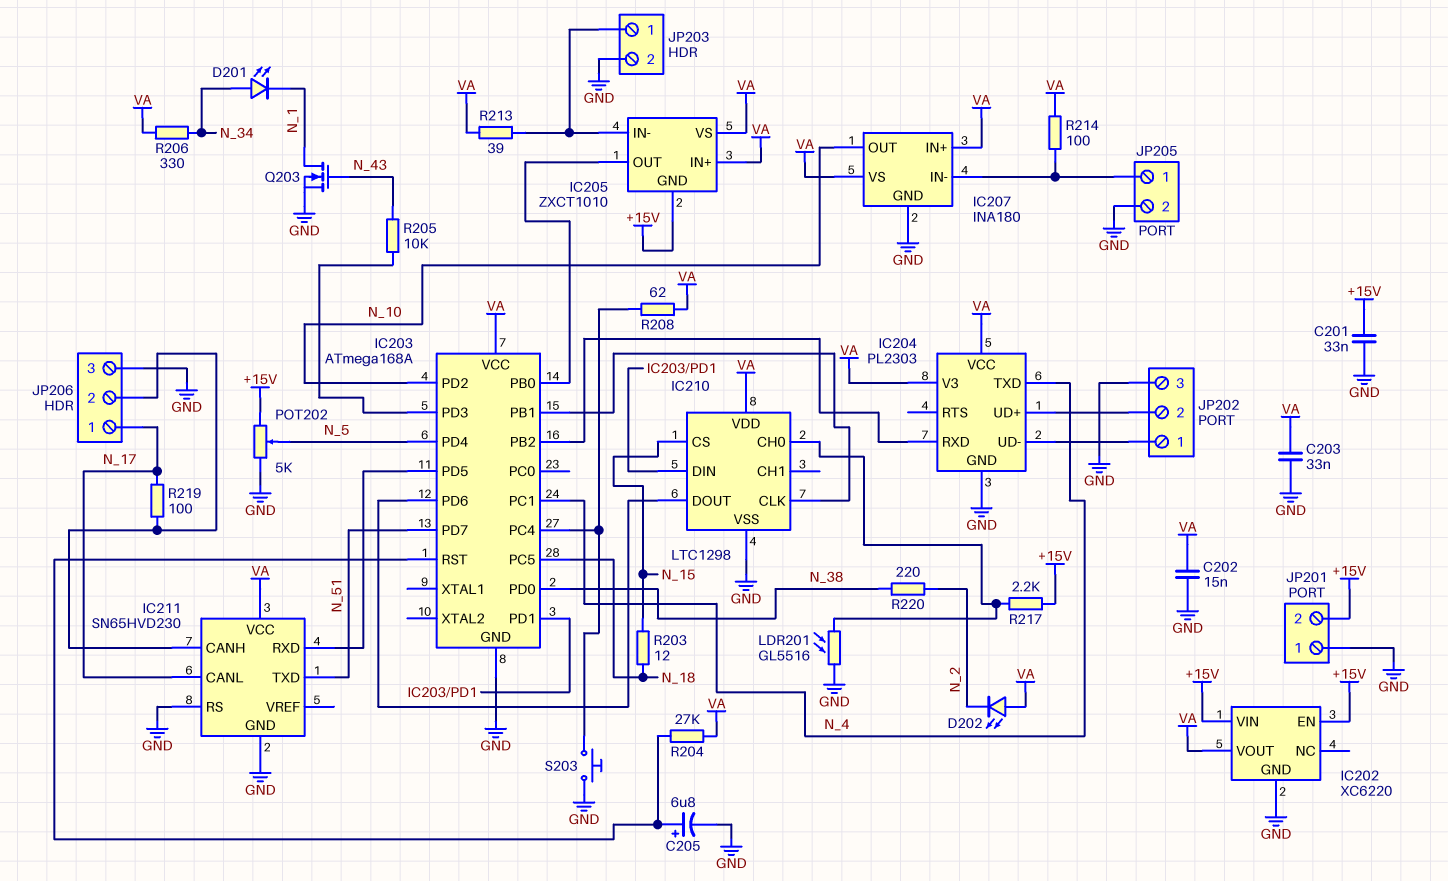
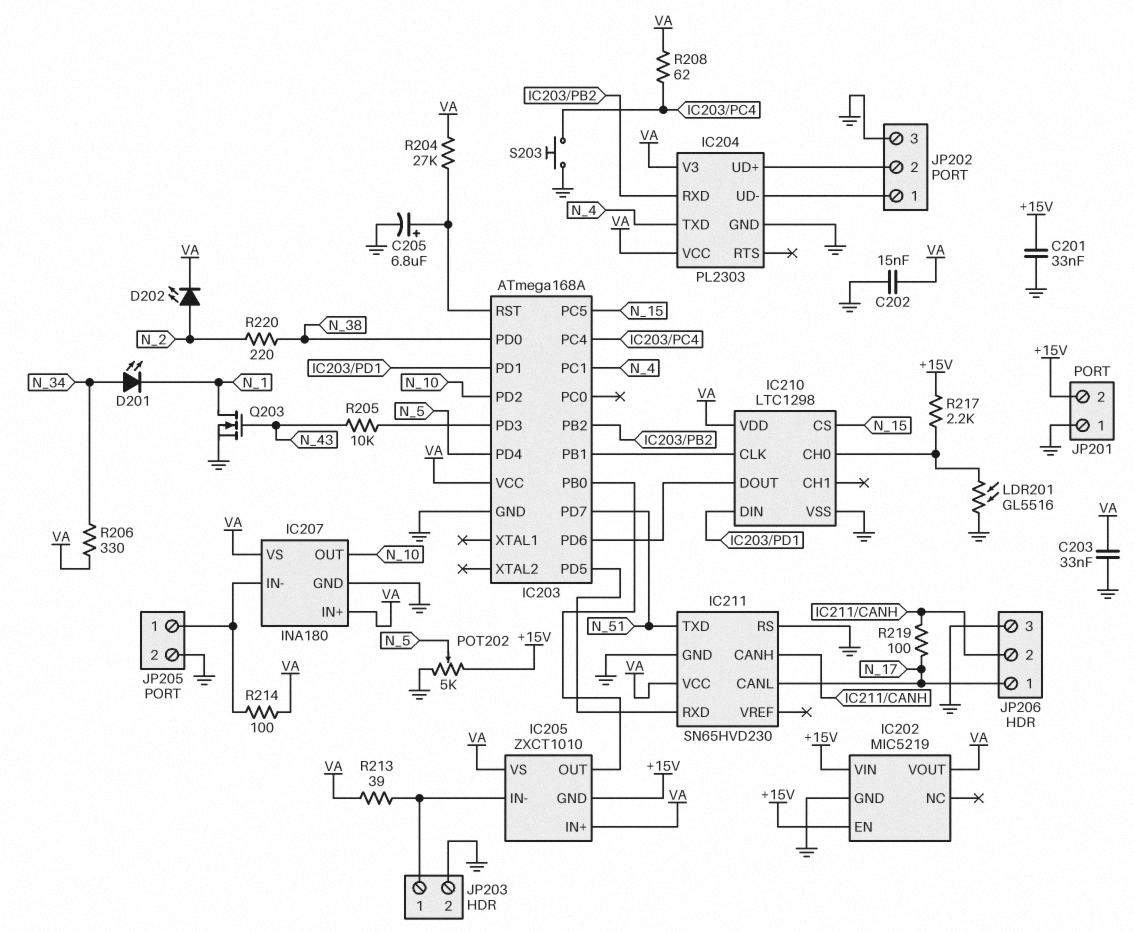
D202: LED (A VA, K N_2) -> LED (A N_2, K VA)
IC202: XC6220 -> MIC5219
IC203 pin PC5: N_18 -> N_15
R203: 12 (N_15, N_18) -> none

